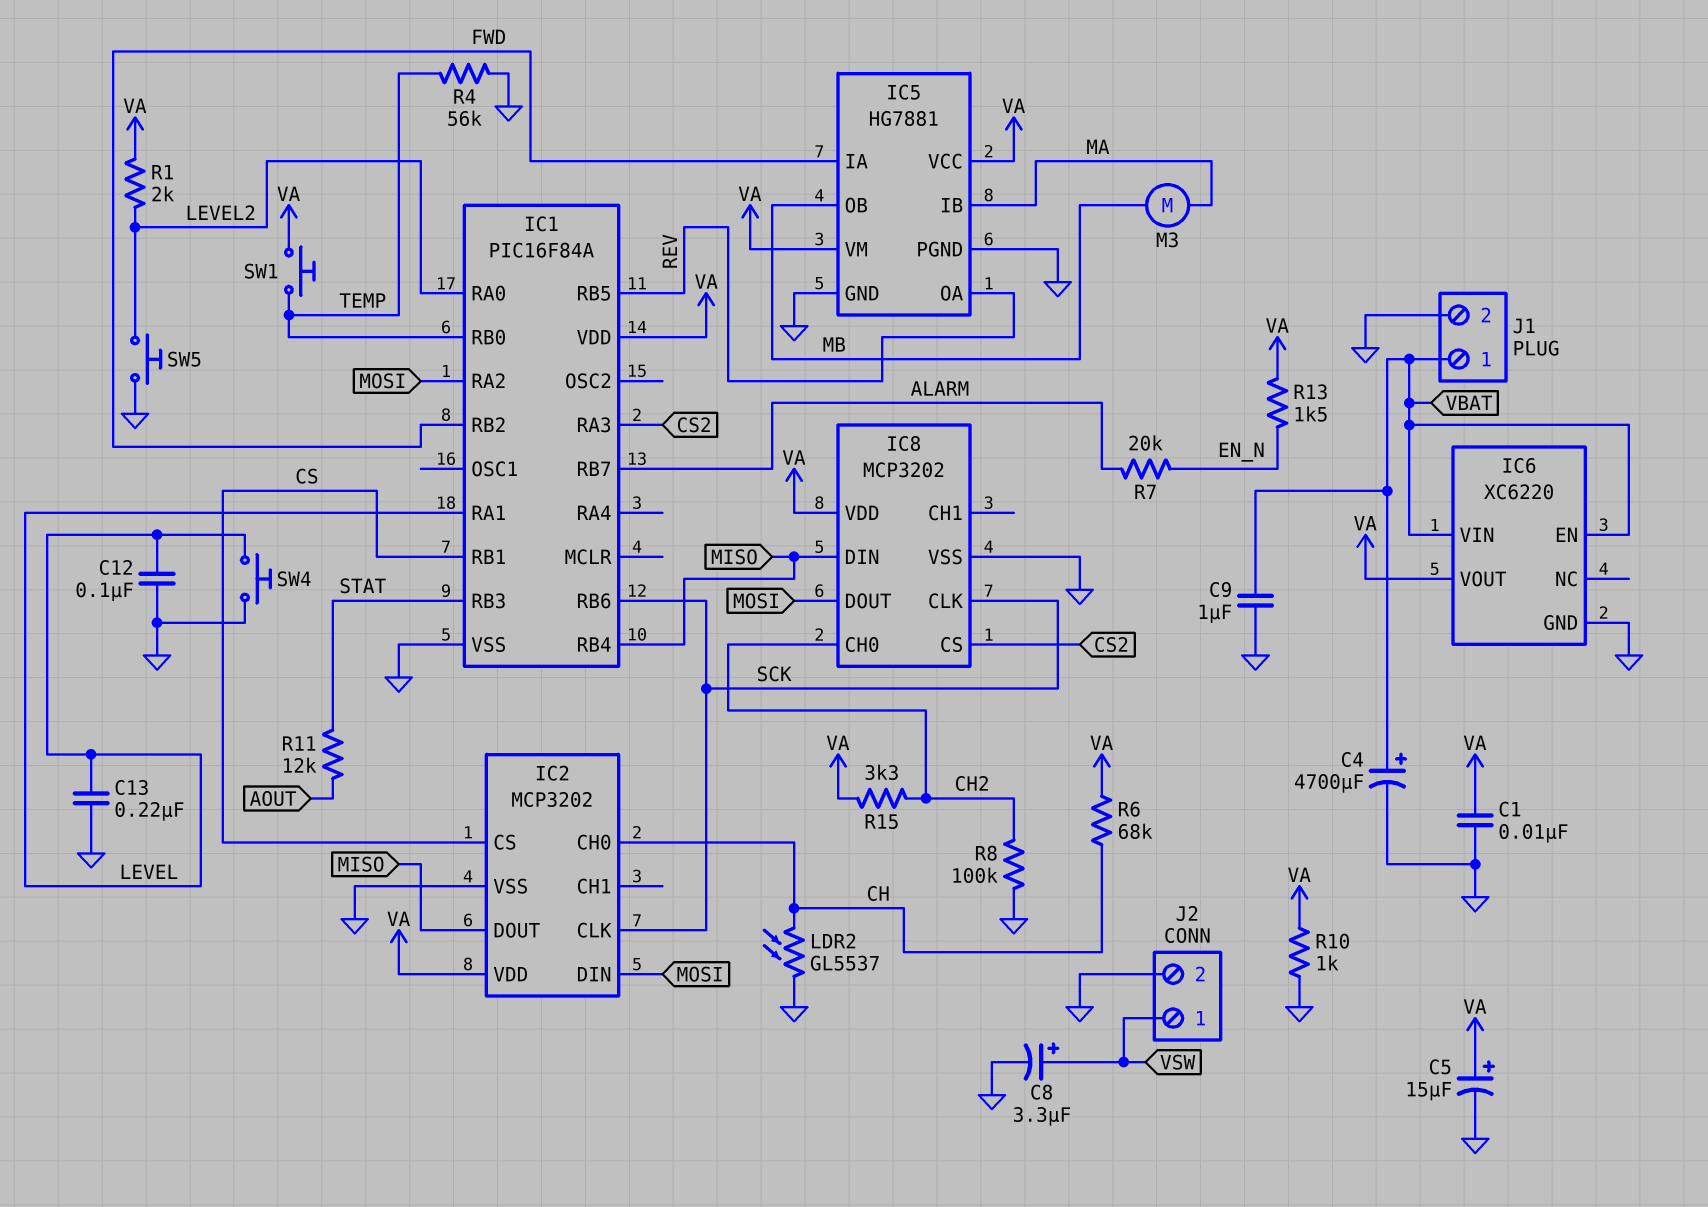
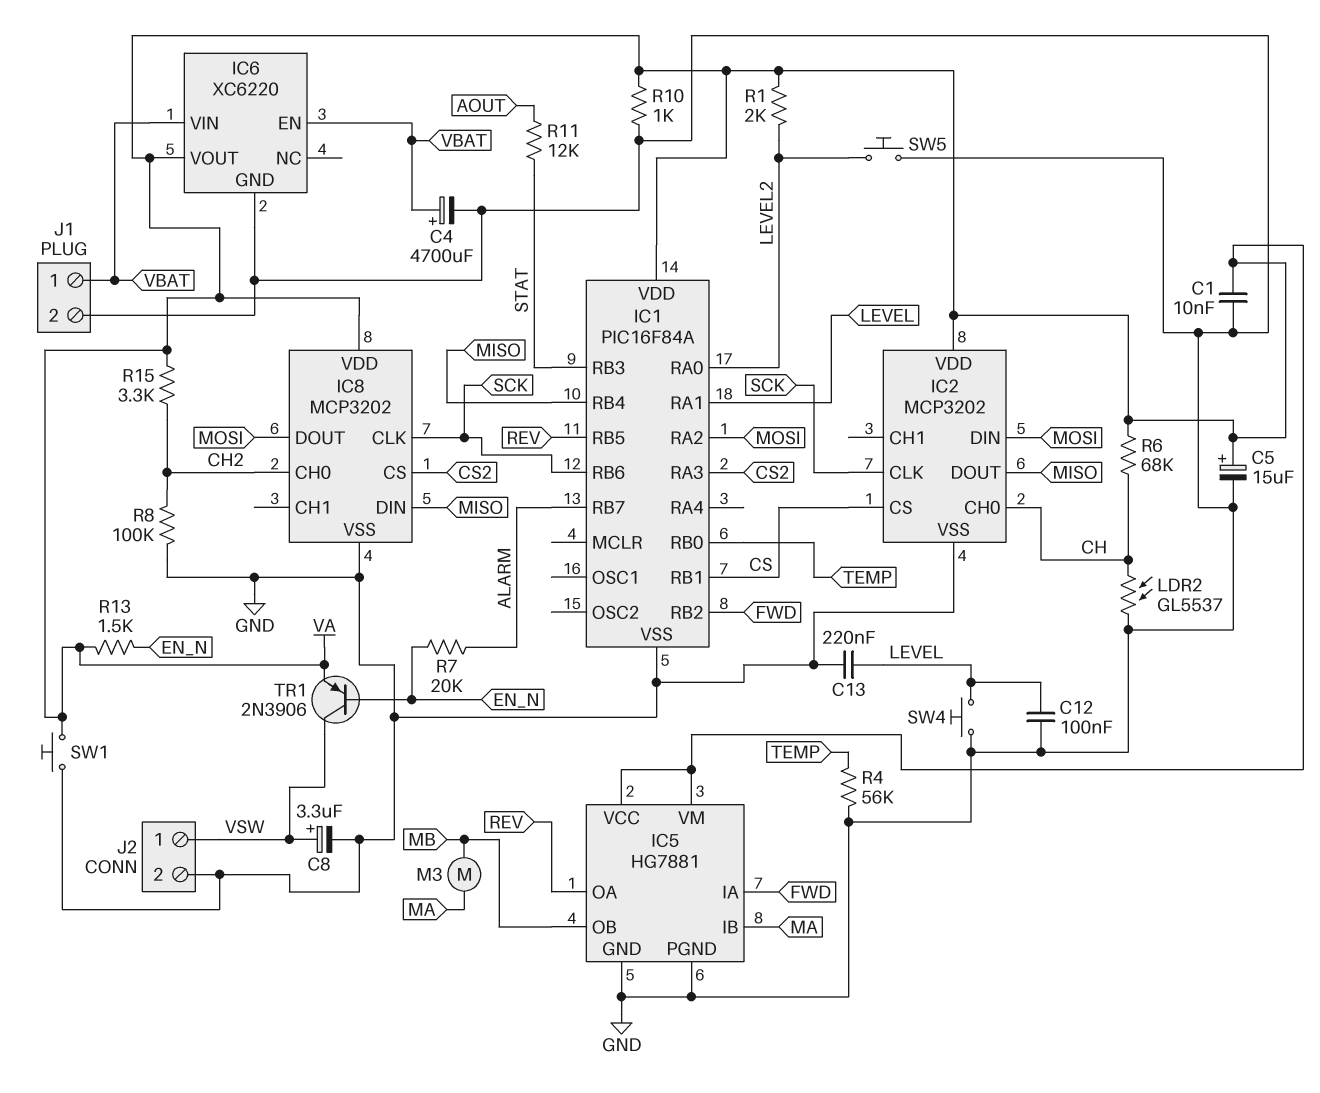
C9: 1uF (GND, VBAT) -> none
SW1: button (TEMP, VA) -> button (GND, VA)
TR1: none -> PNP 2N3906 (B EN_N, C VSW, E VA)

